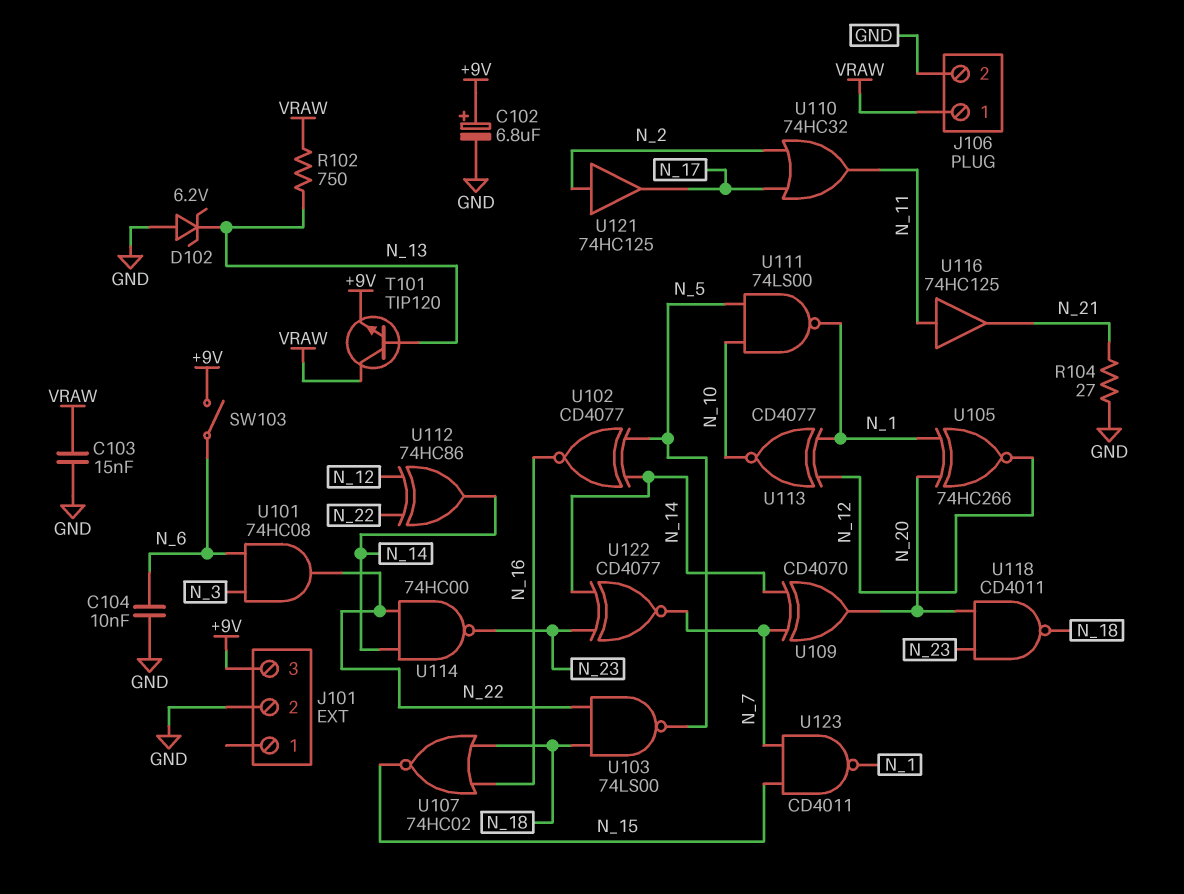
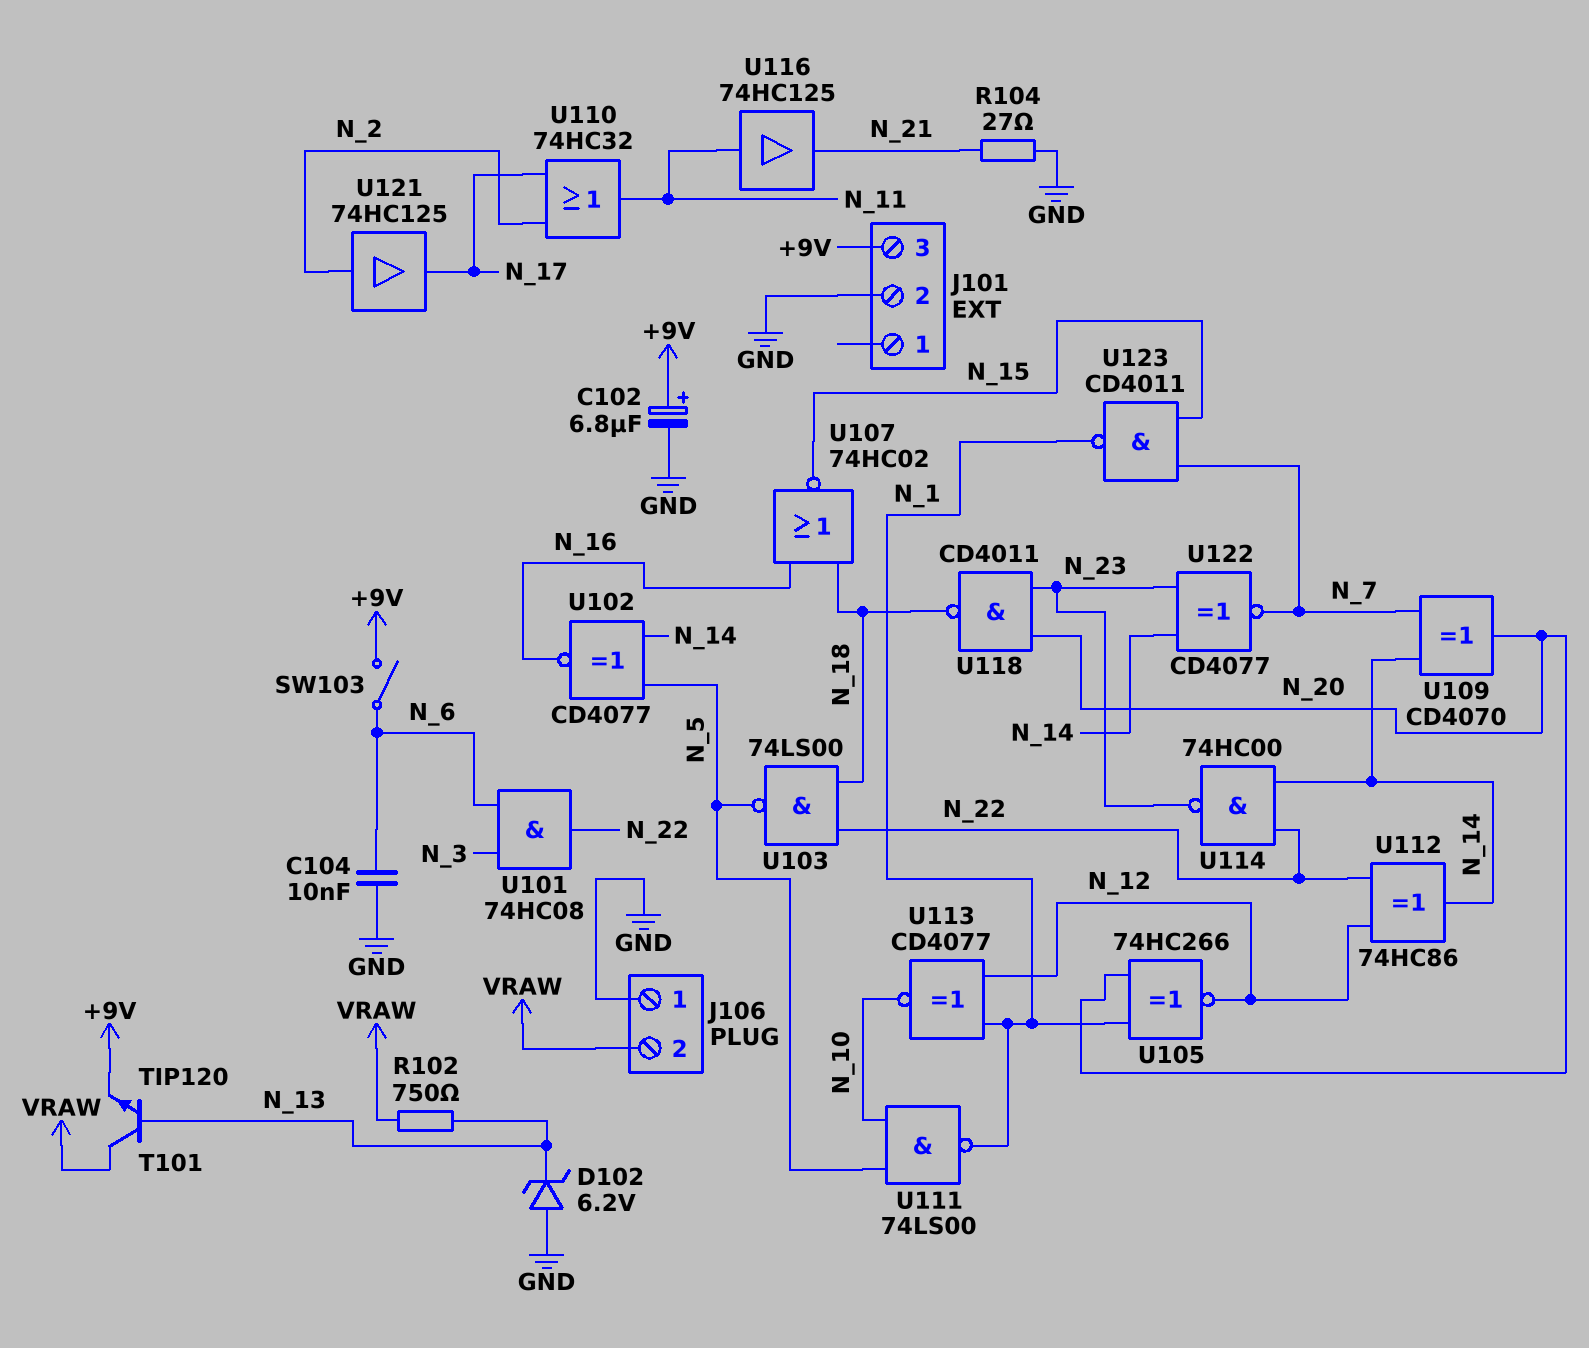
C103: 15nF (GND, VRAW) -> none
J106 pin 1: VRAW -> GND
J106 pin 2: GND -> VRAW

